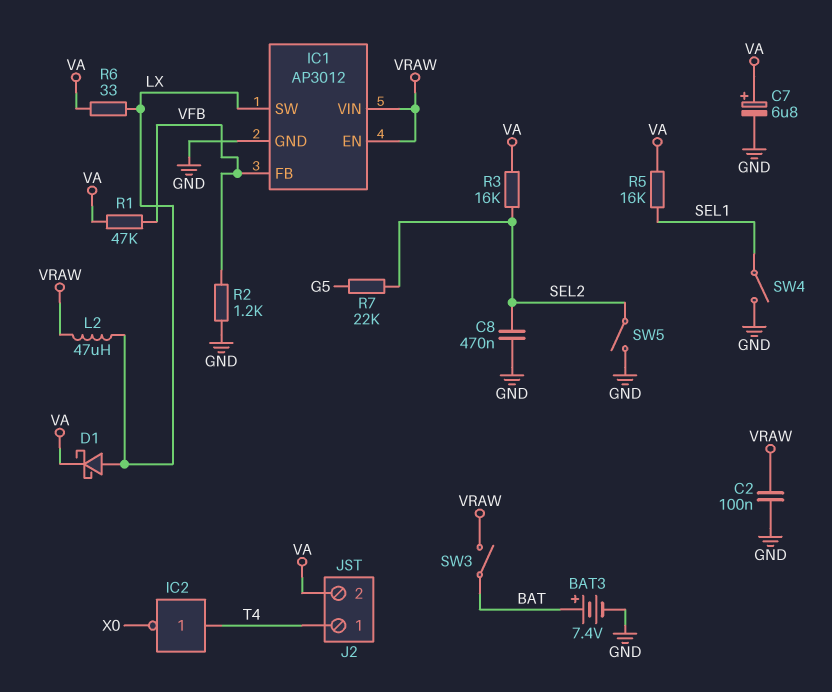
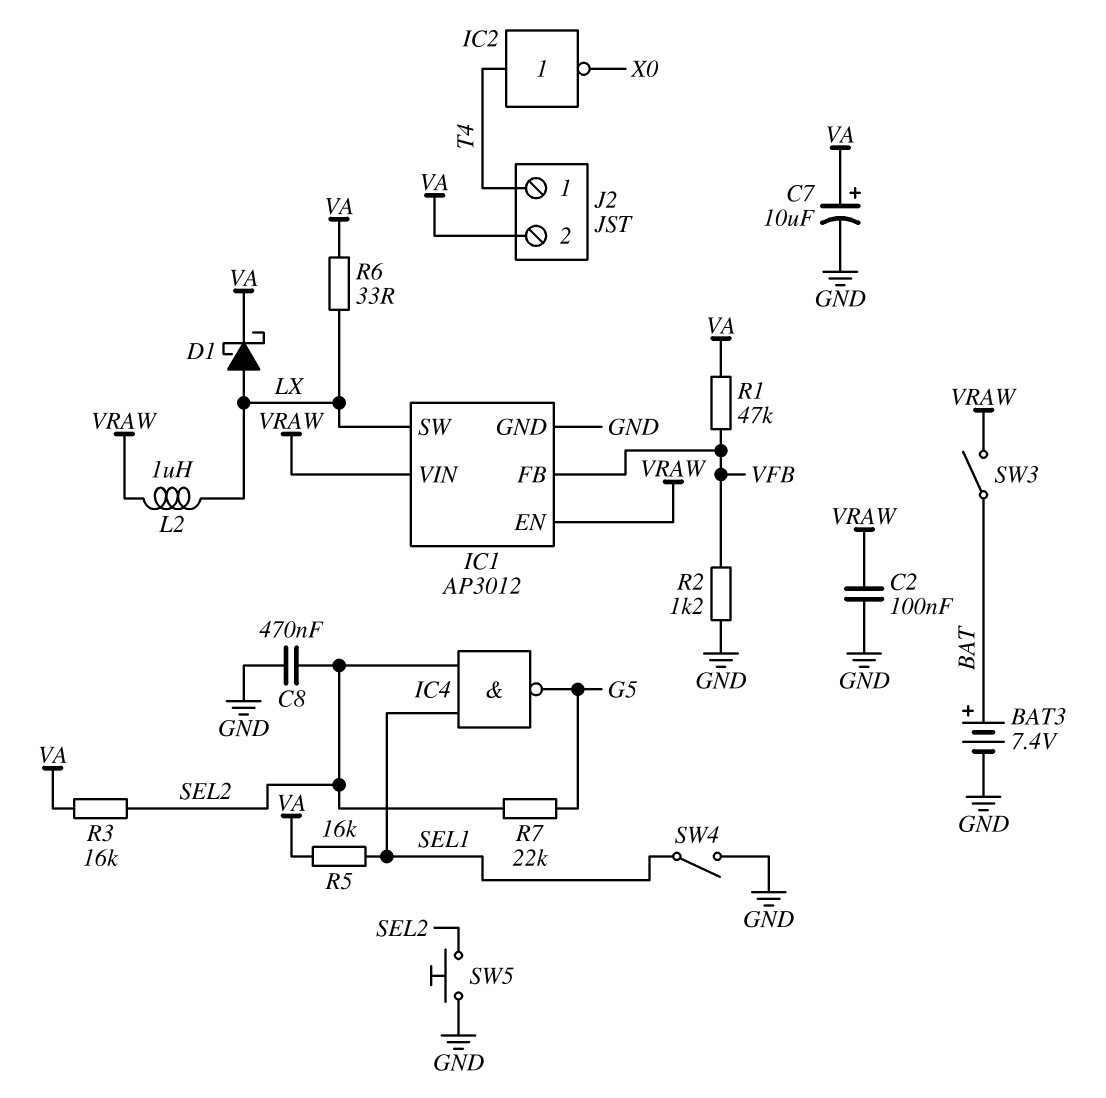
C7: 6.8uF (plus VA, minus GND) -> 10uF (plus VA, minus GND)
IC4: none -> NAND (in SEL1, in SEL2, out G5)
L2: 47uH (LX, VRAW) -> 1uH (LX, VRAW)
SW5: switch (GND, SEL2) -> button (GND, SEL2)

